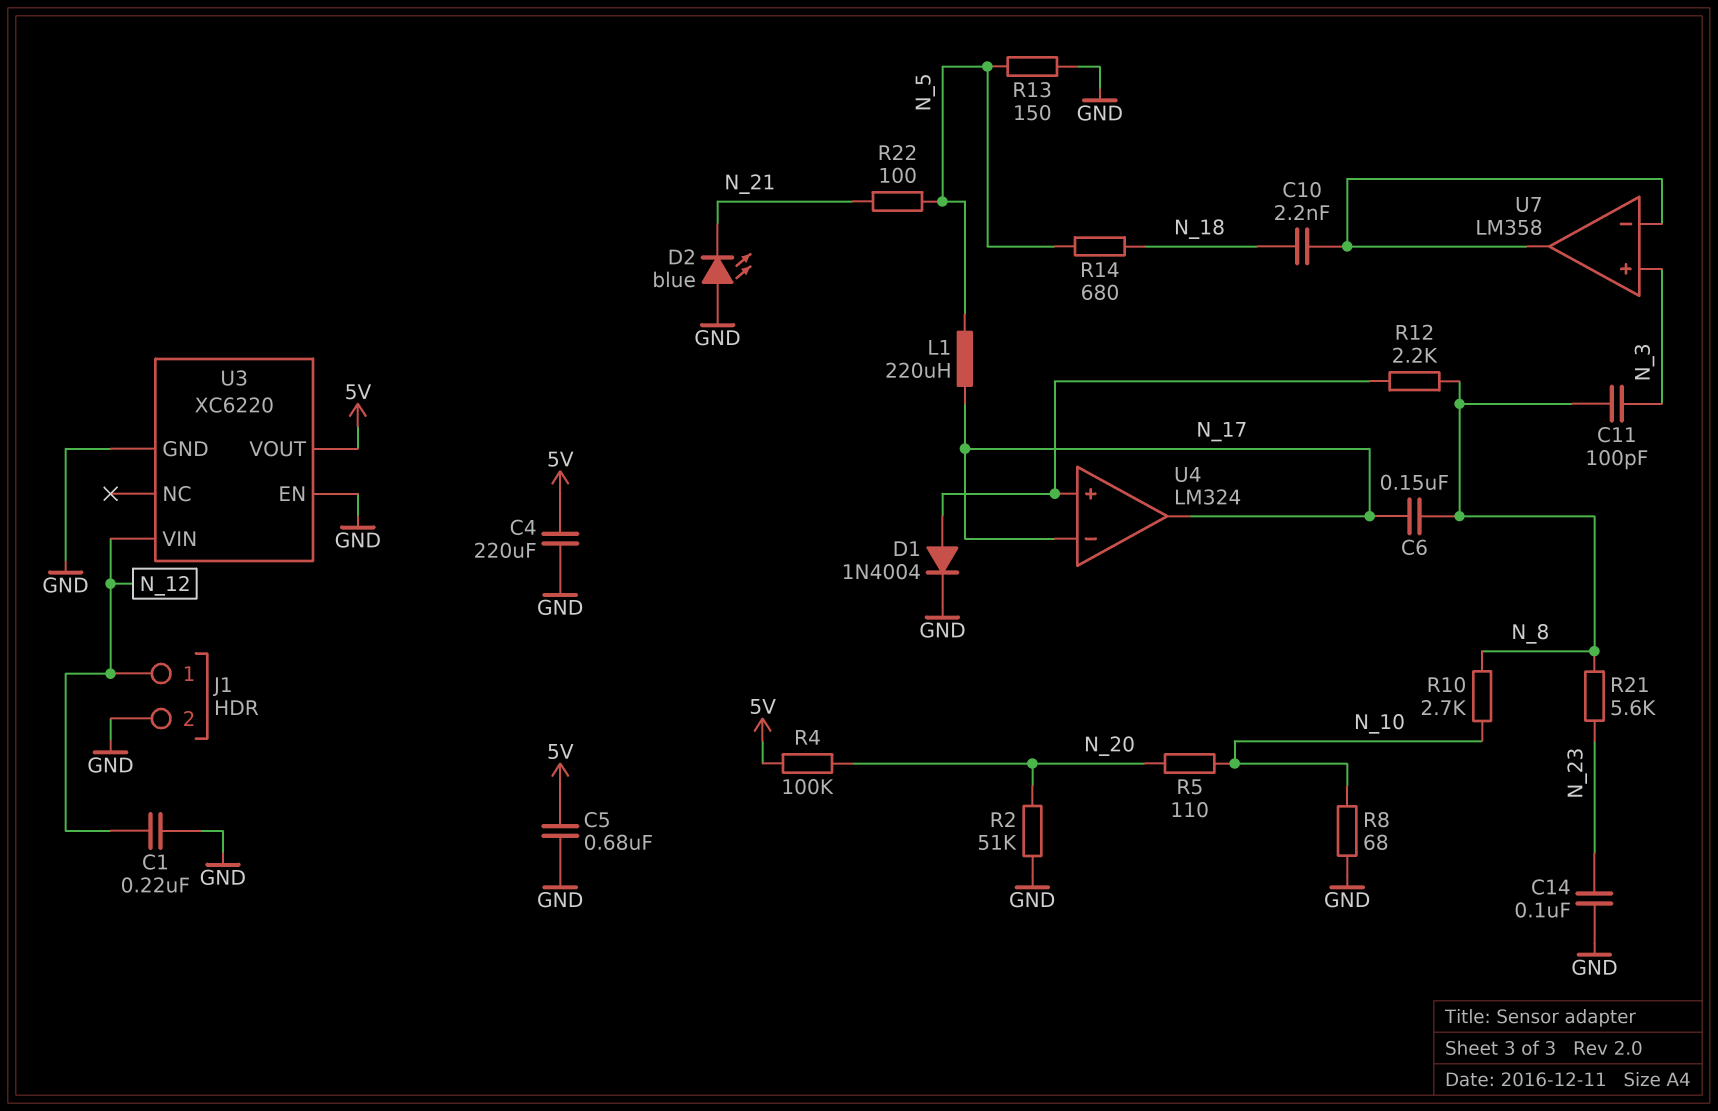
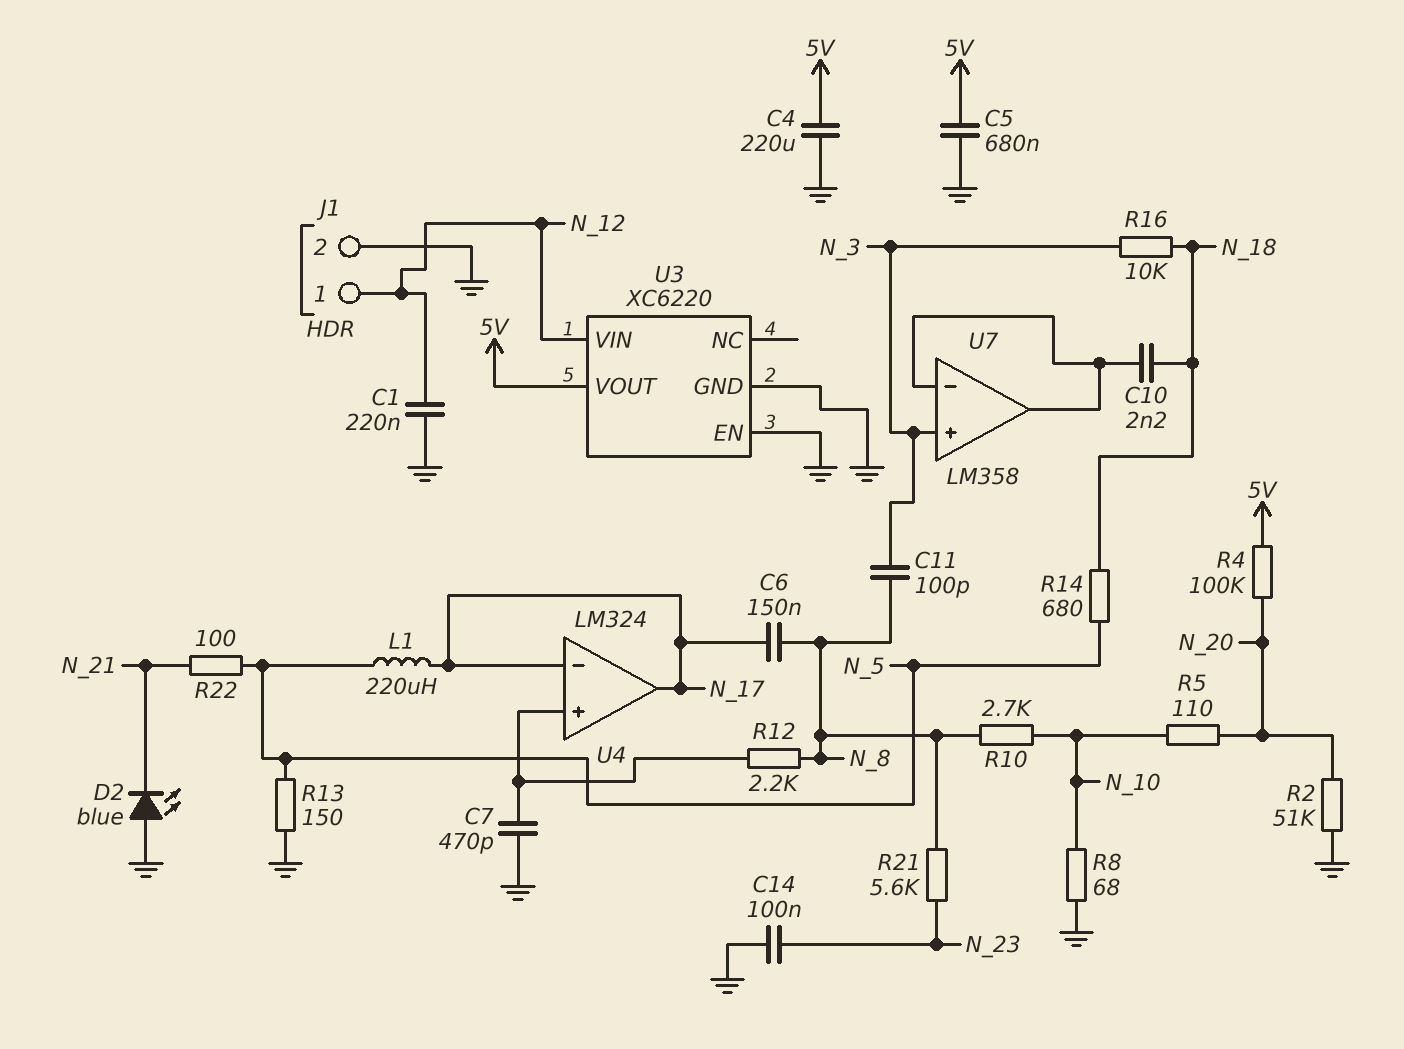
C7: none -> 470pF (GND, U4/in+)
D1: diode 1N4004 (A U4/in+, K GND) -> none
R16: none -> 10k (N_3, N_18)

